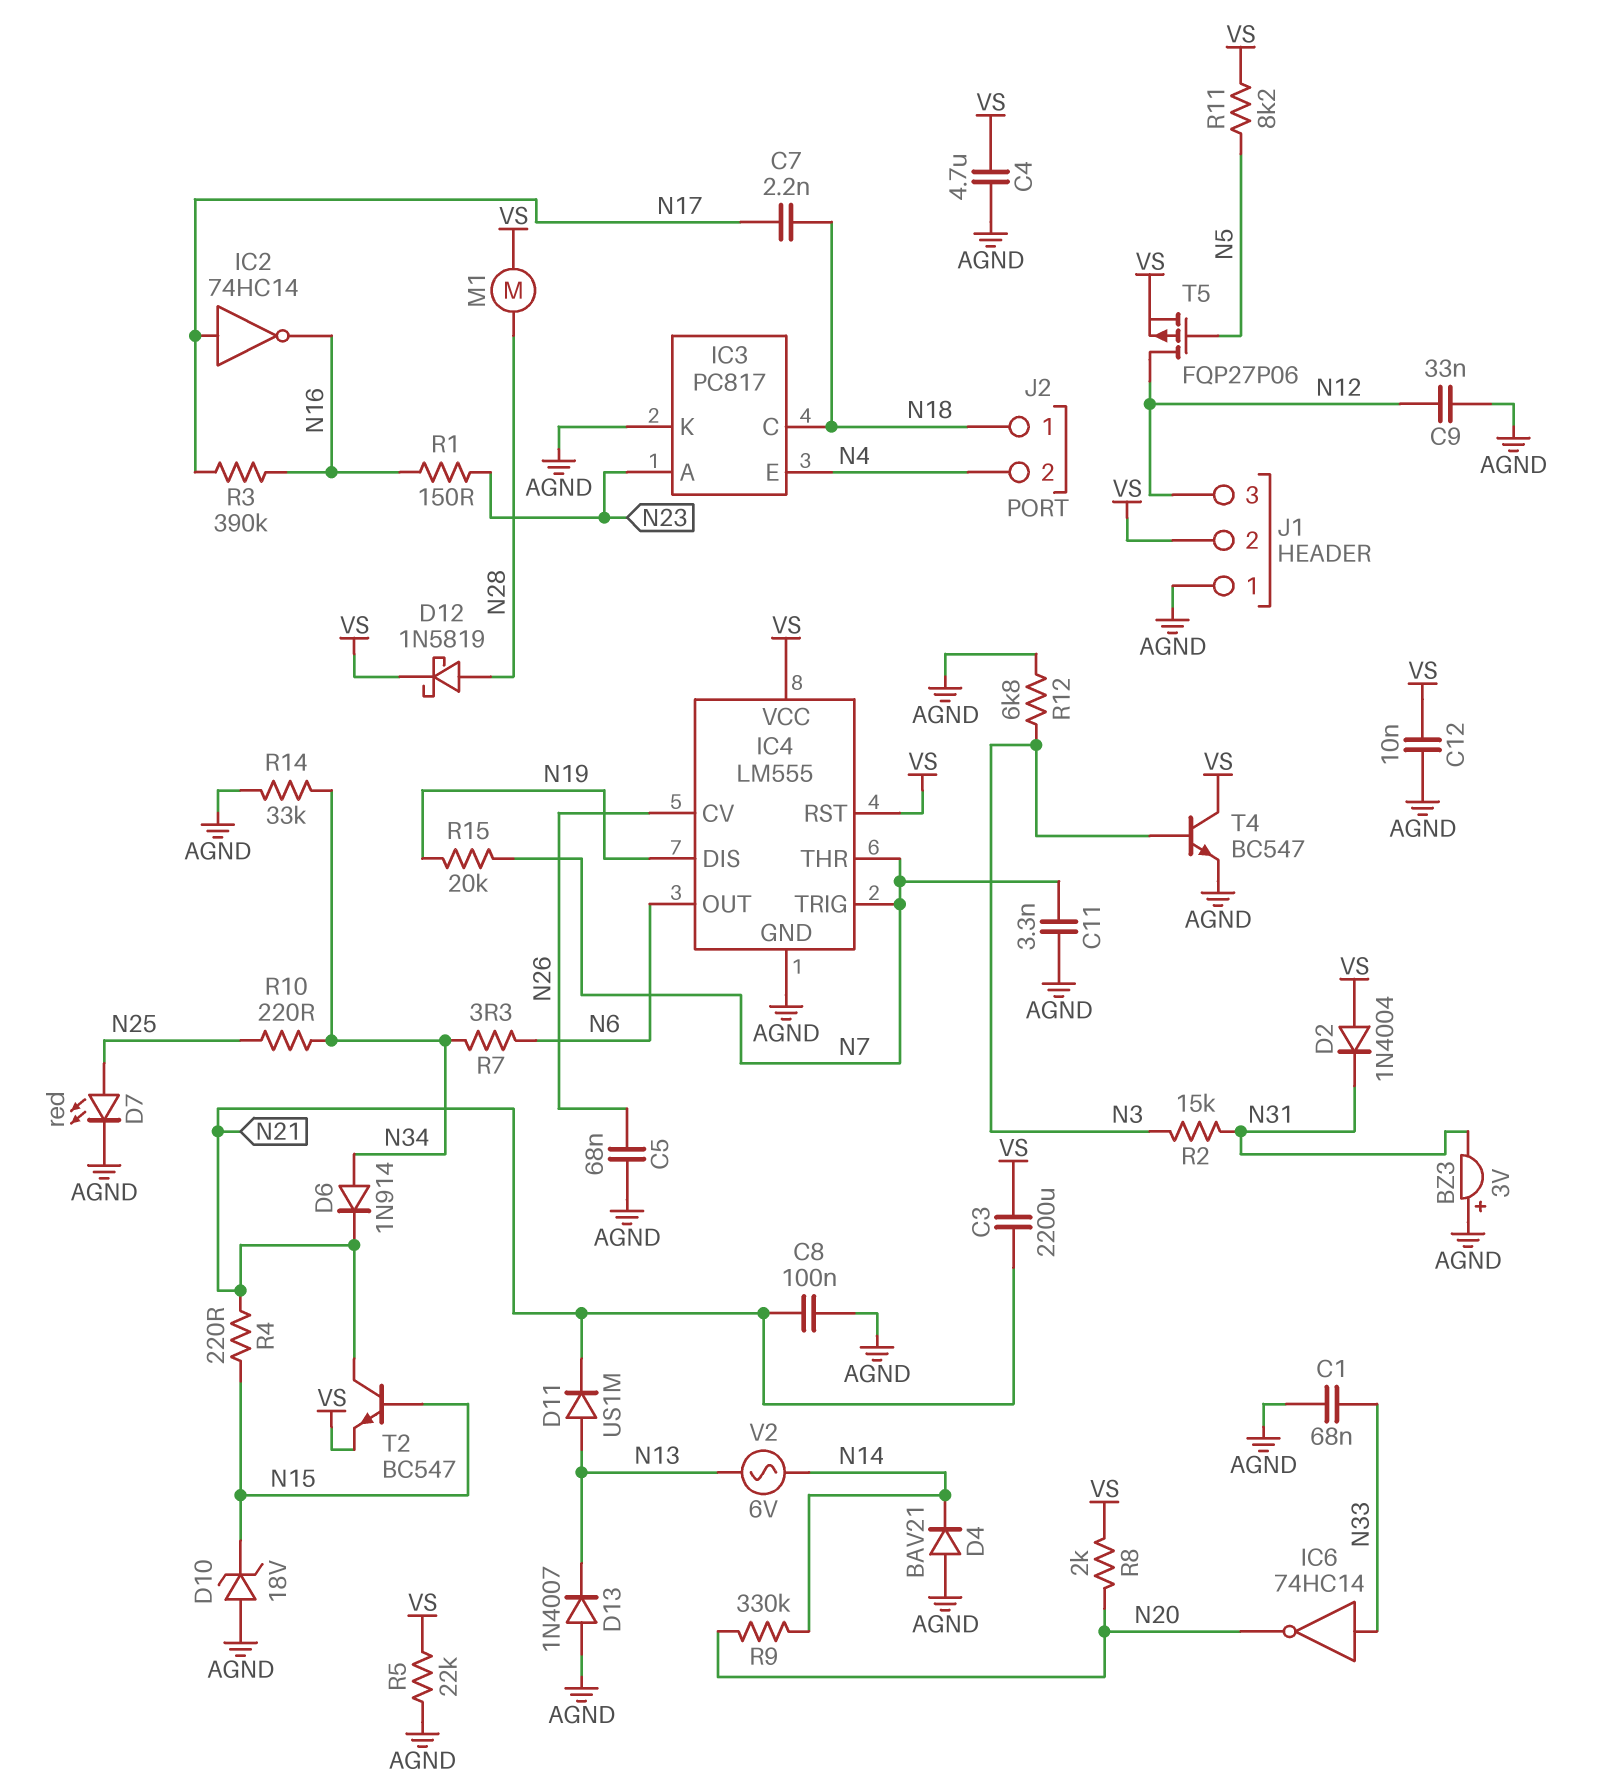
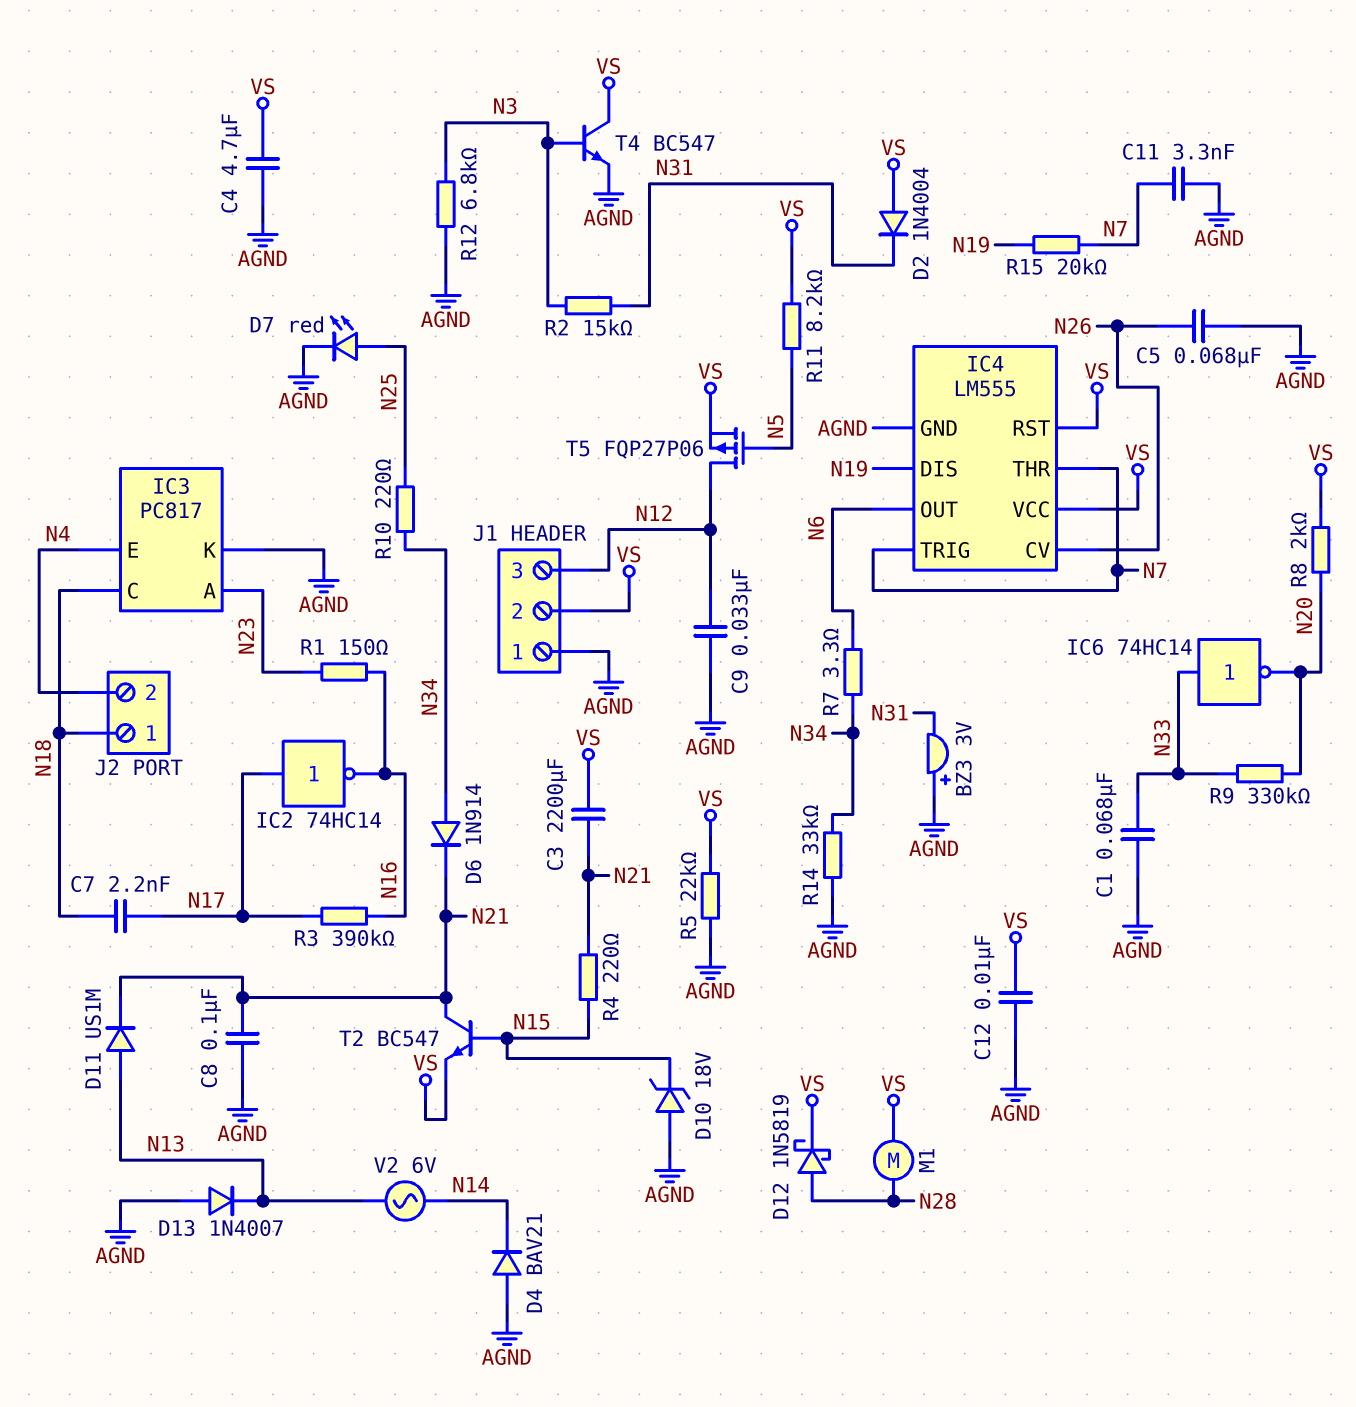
R9: 330k (N14, N20) -> 330k (N20, N33)

